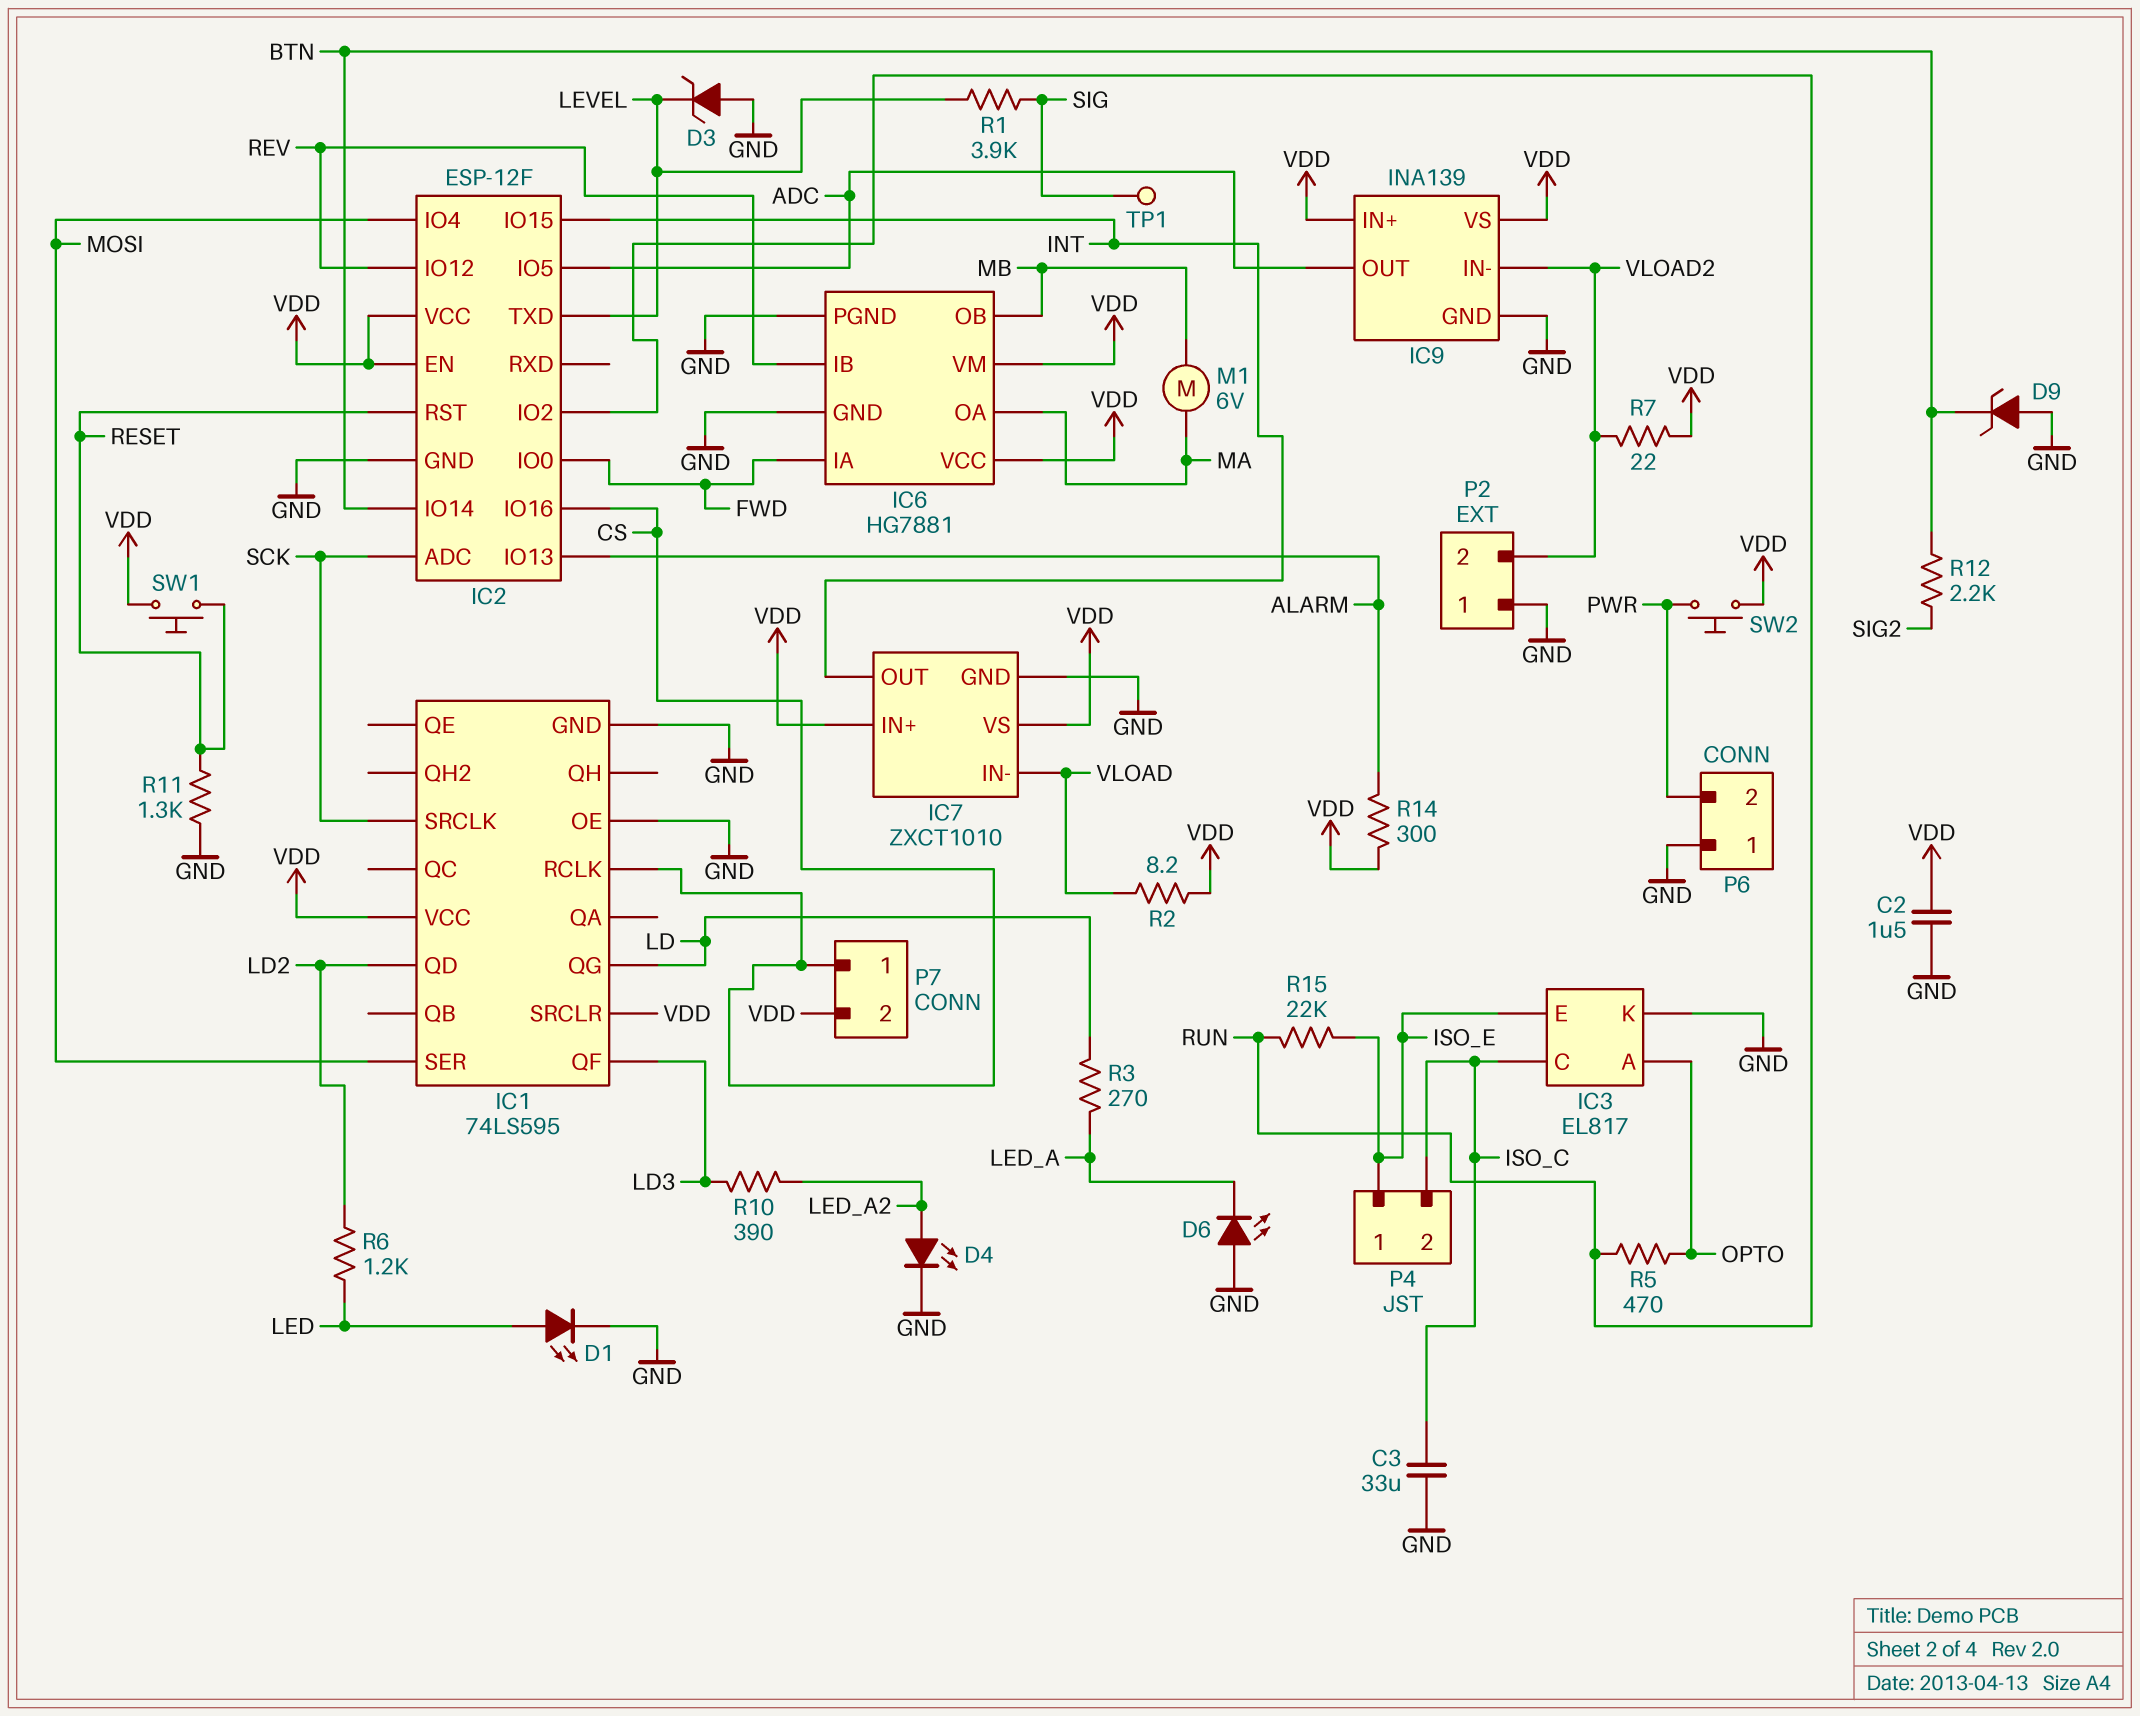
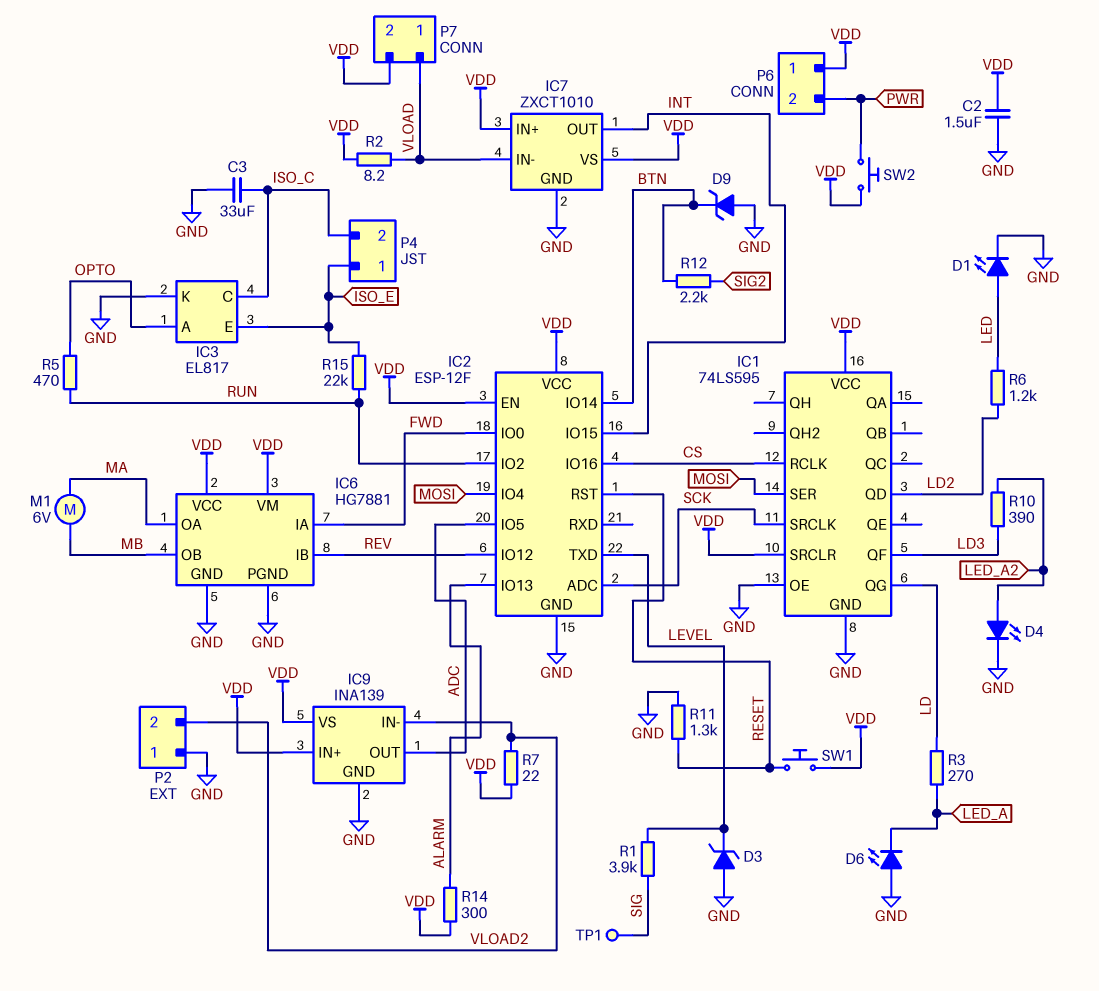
P6 pin 1: GND -> VDD
P7 pin 1: CS -> VLOAD

